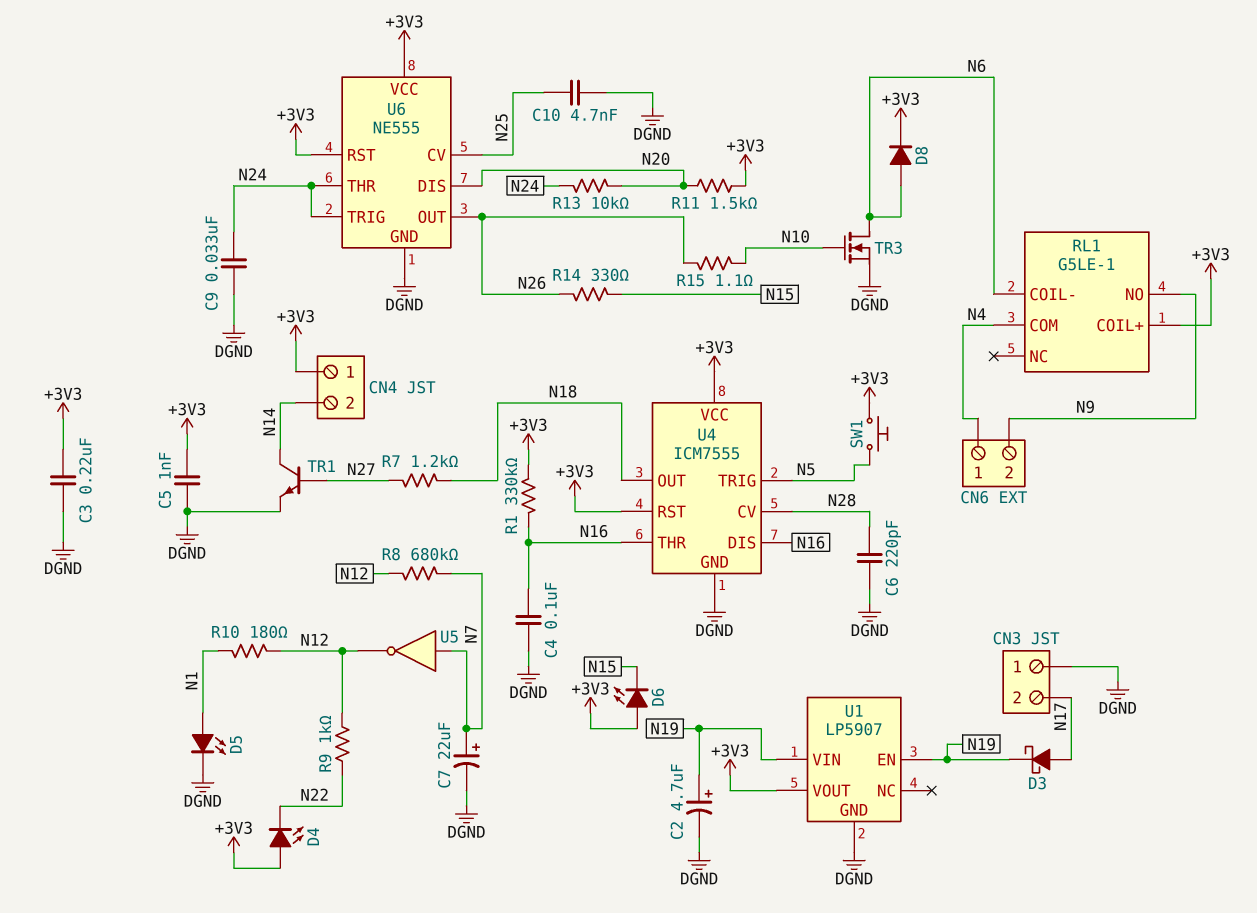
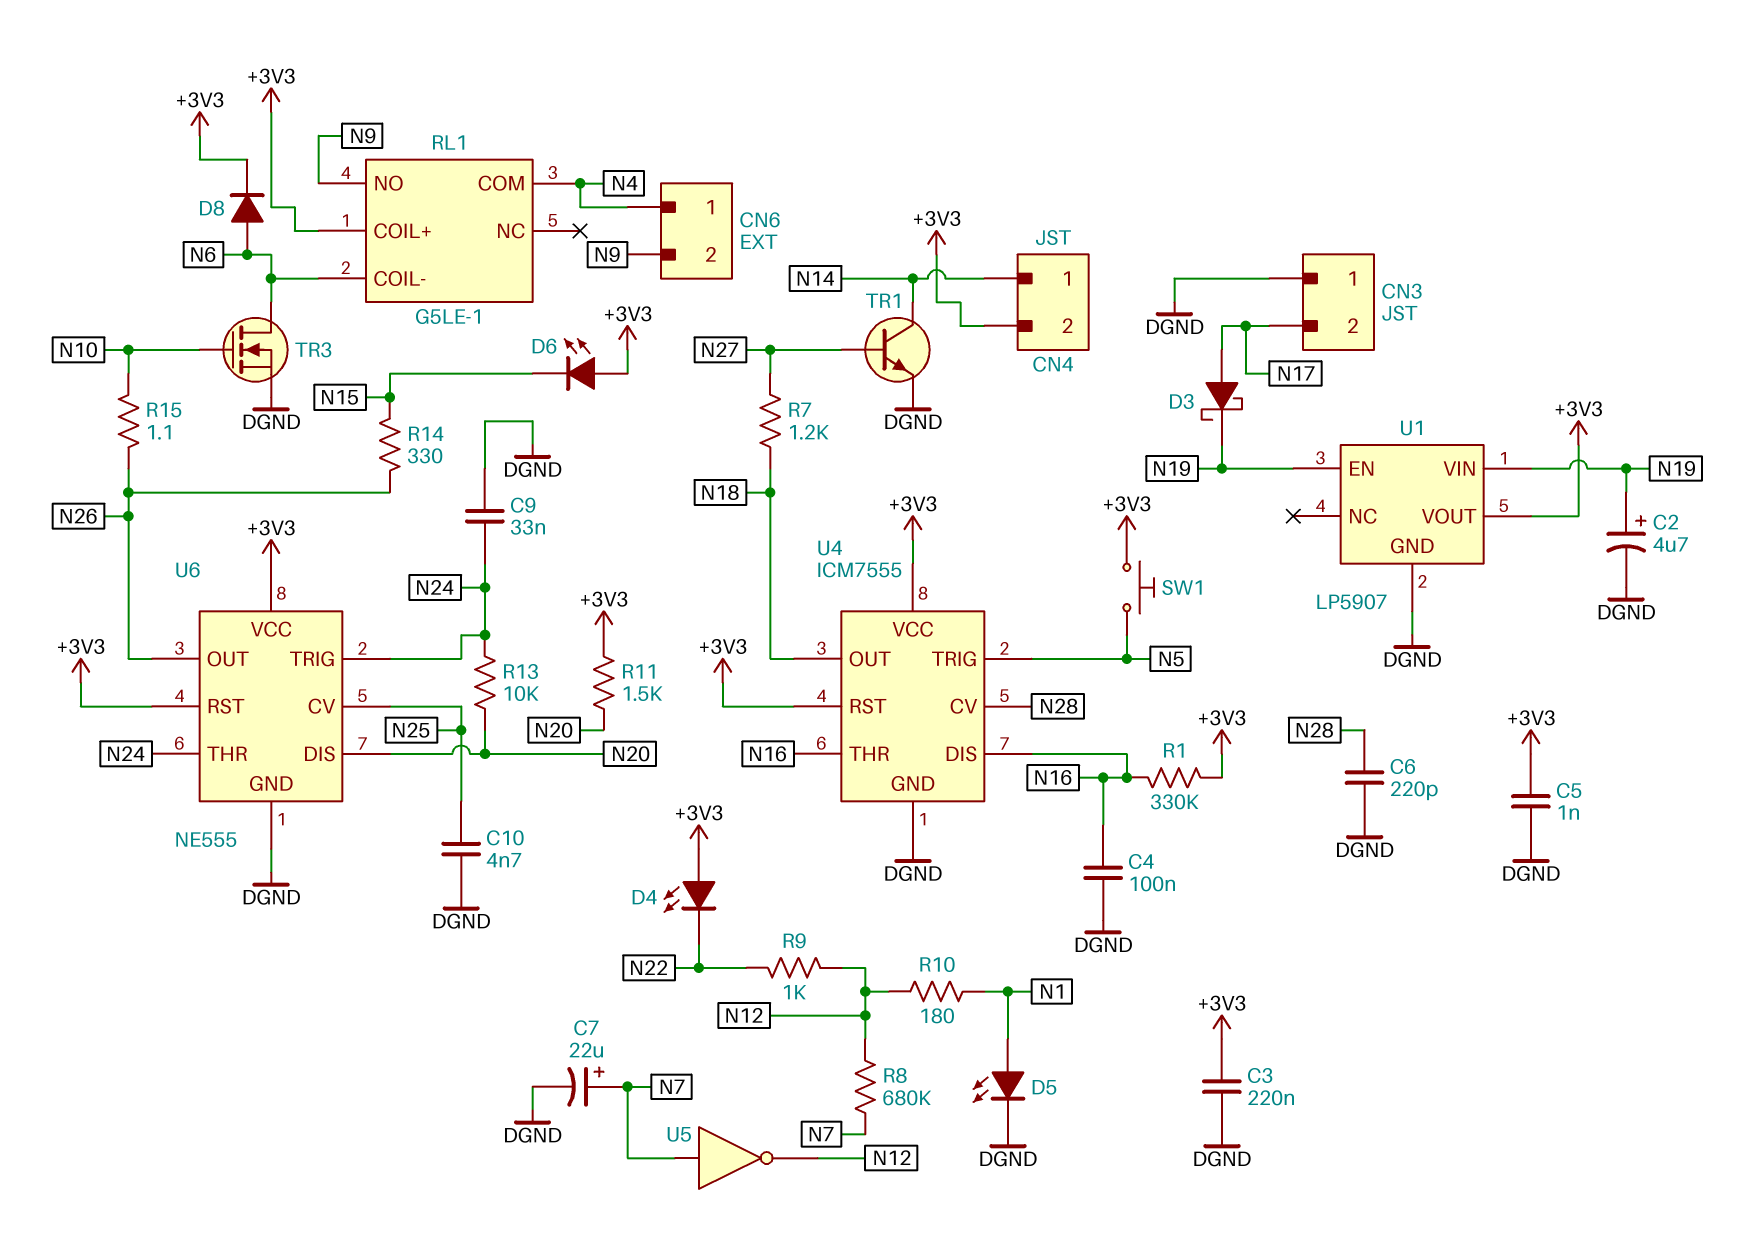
CN4 pin 1: +3V3 -> N14
CN4 pin 2: N14 -> +3V3

